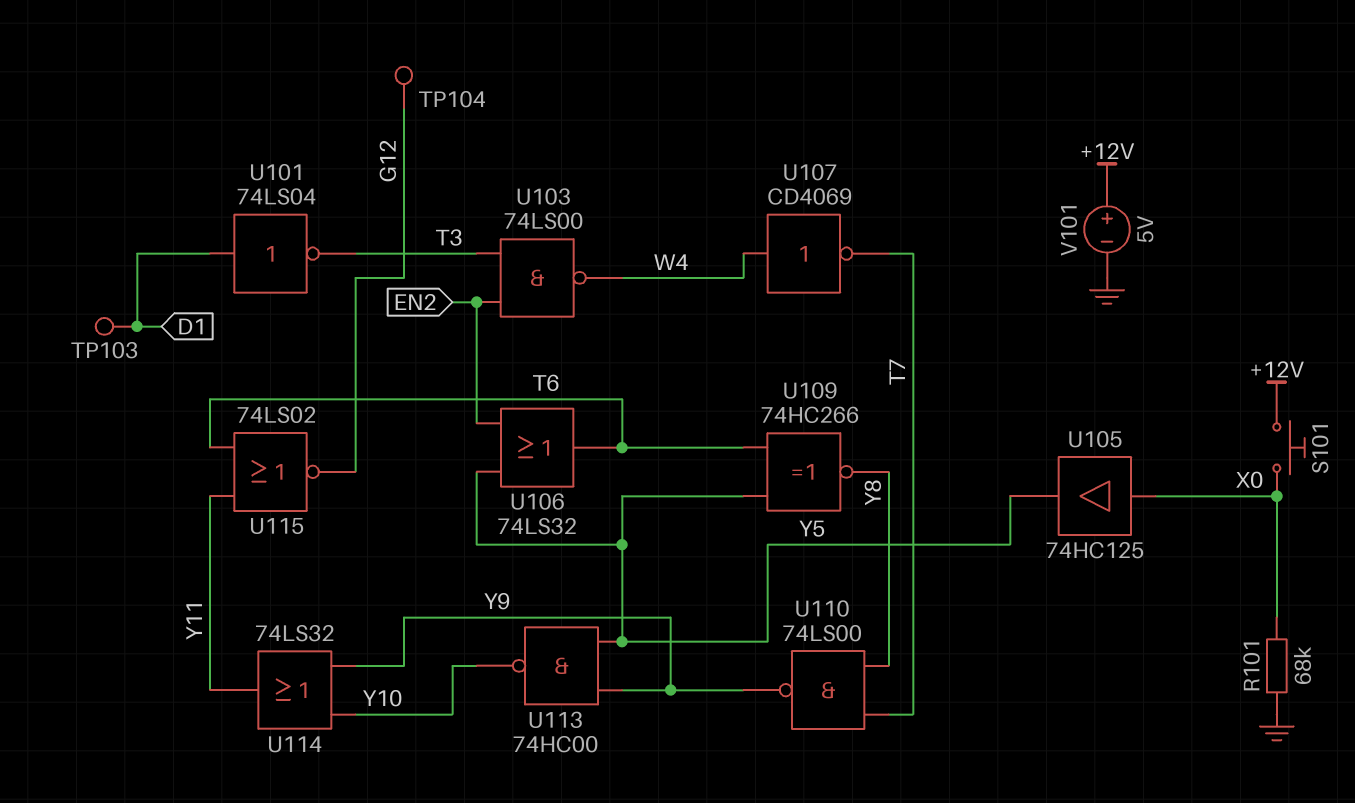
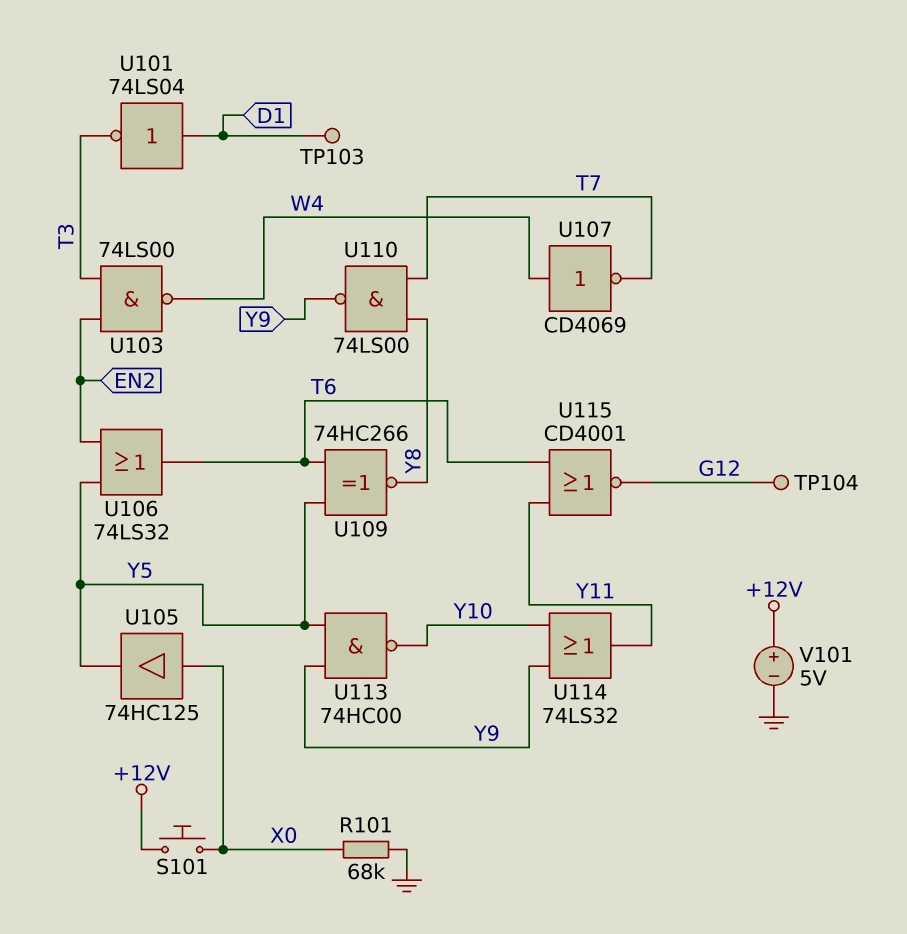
U115: NOR 74LS02 (in T6, in Y11, out G12) -> NOR CD4001 (in T6, in Y11, out G12)

